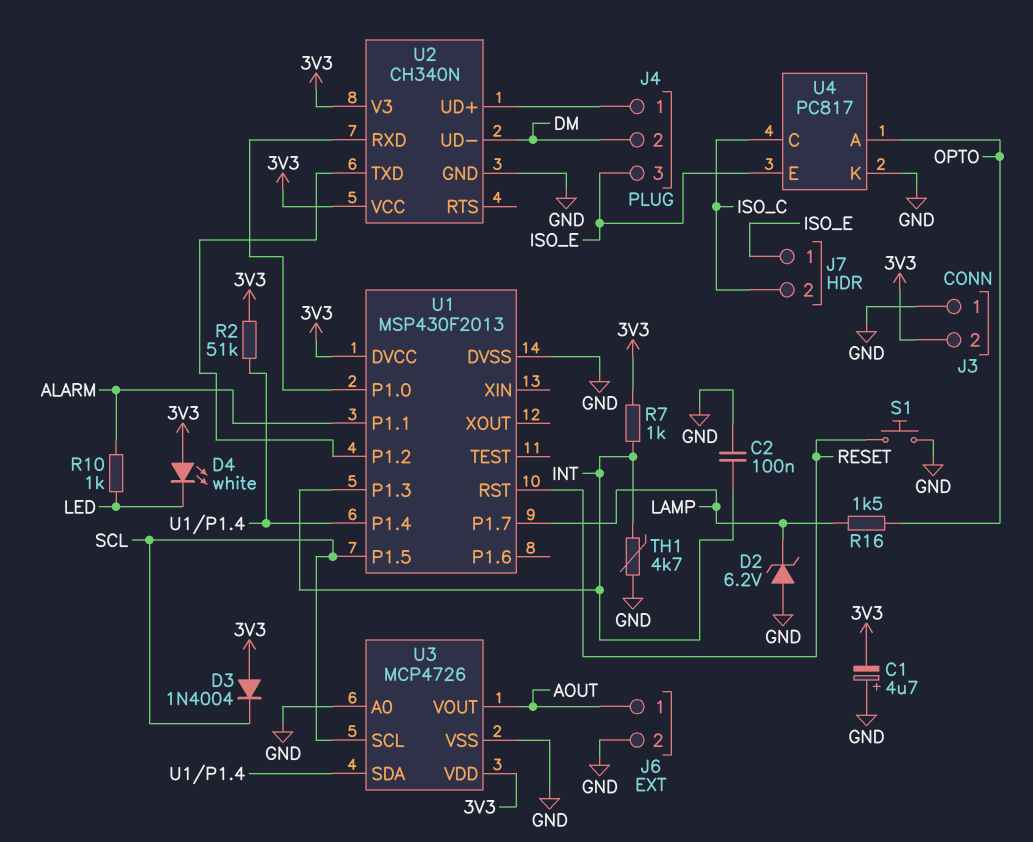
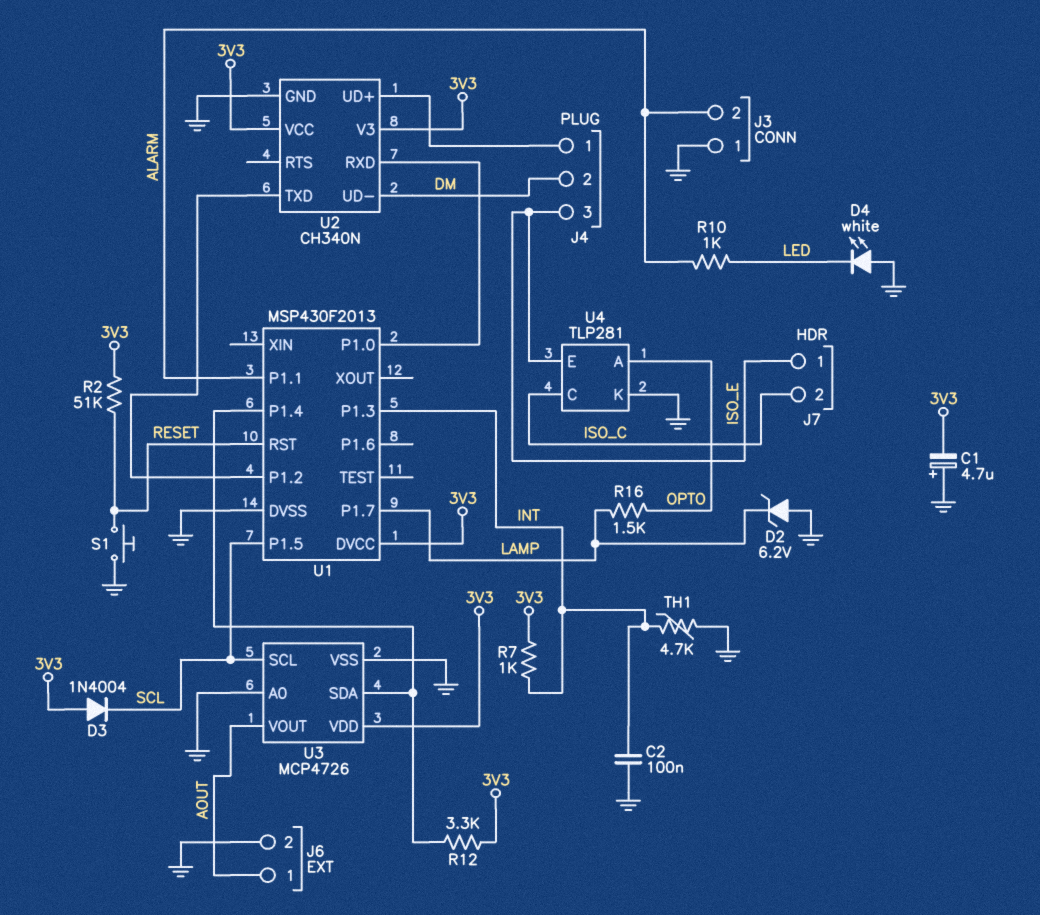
D4: LED white (A 3V3, K LED) -> LED white (A GND, K LED)
J3 pin 2: 3V3 -> ALARM
R2: 51k (3V3, U1/P1.4) -> 51k (3V3, RESET)
R12: none -> 3.3k (3V3, U1/P1.4)
U4: PC817 -> TLP281

